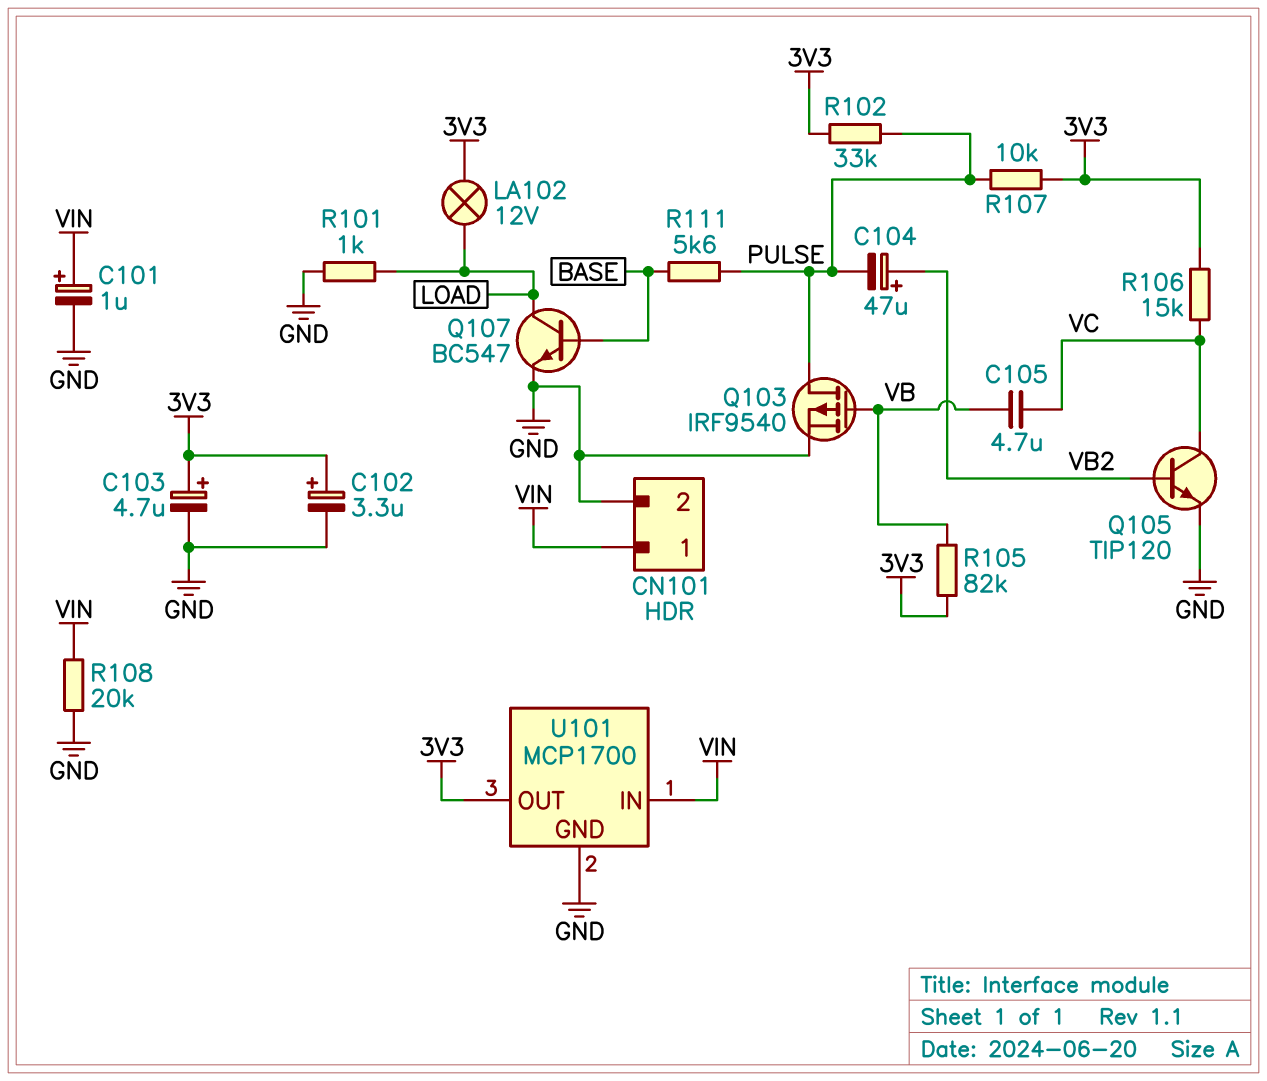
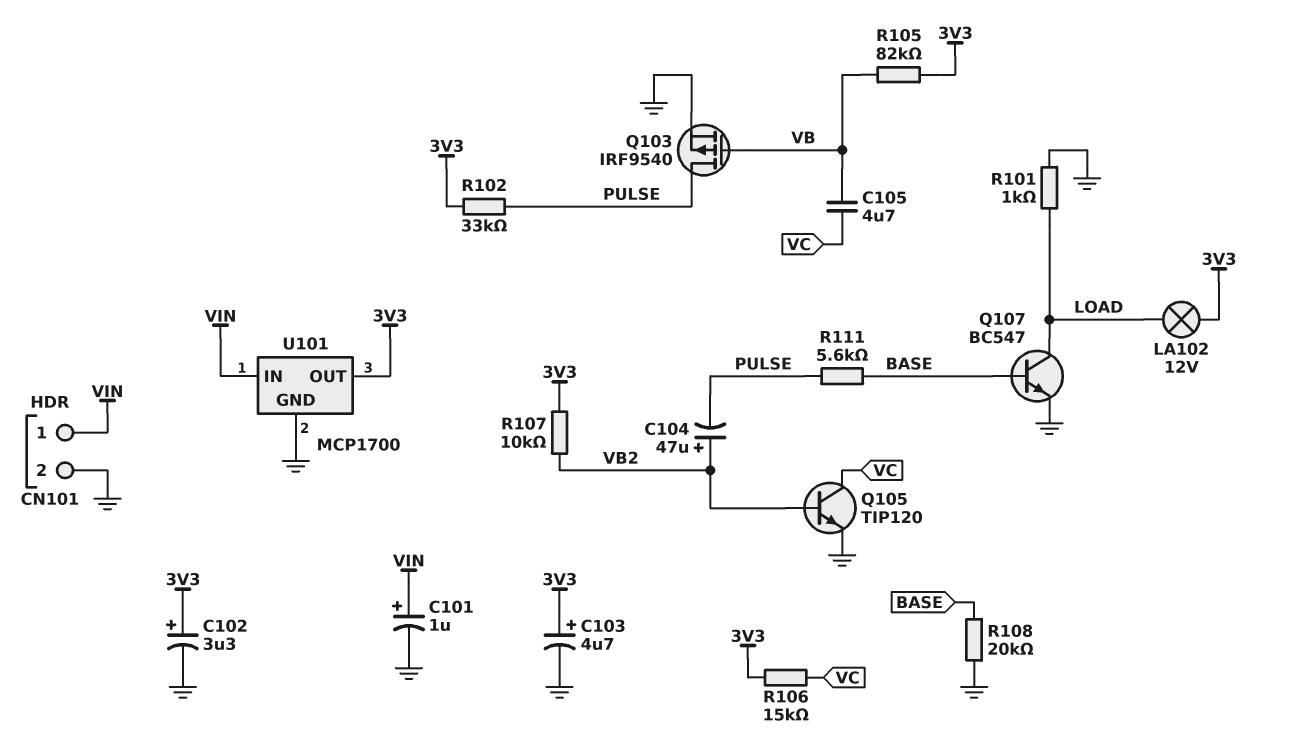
R107: 10k (3V3, PULSE) -> 10k (3V3, VB2)
R108: 20k (GND, VIN) -> 20k (BASE, GND)

